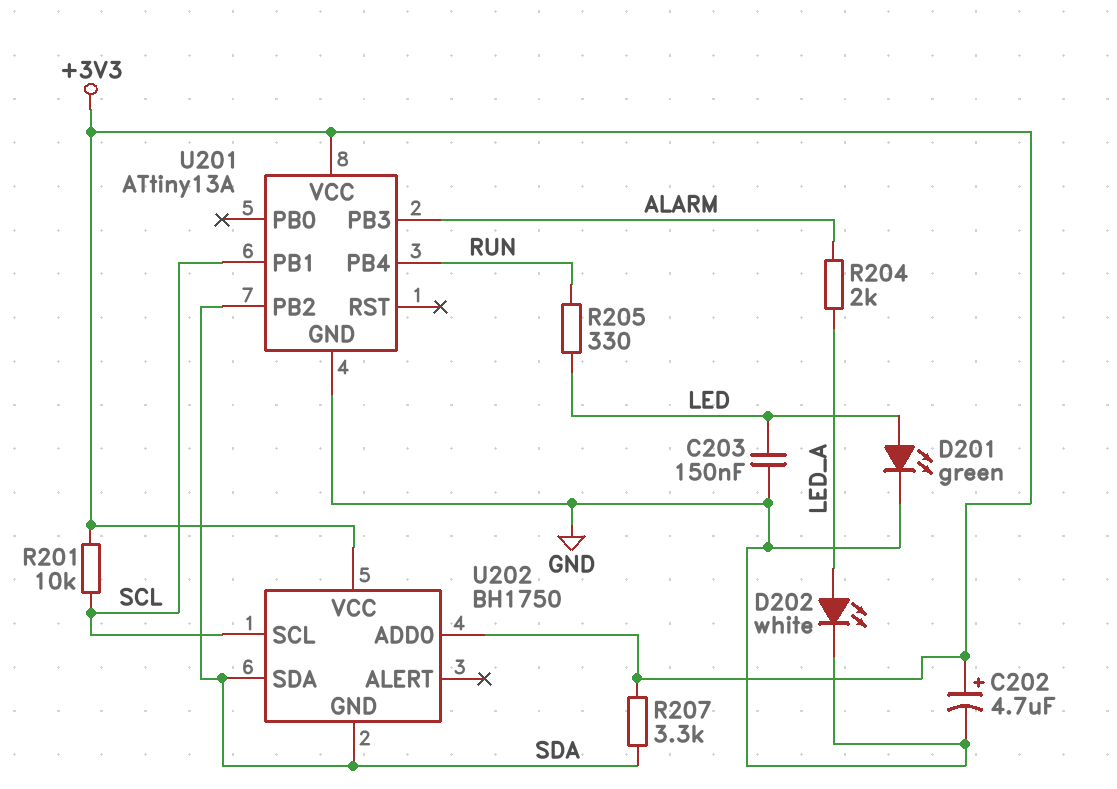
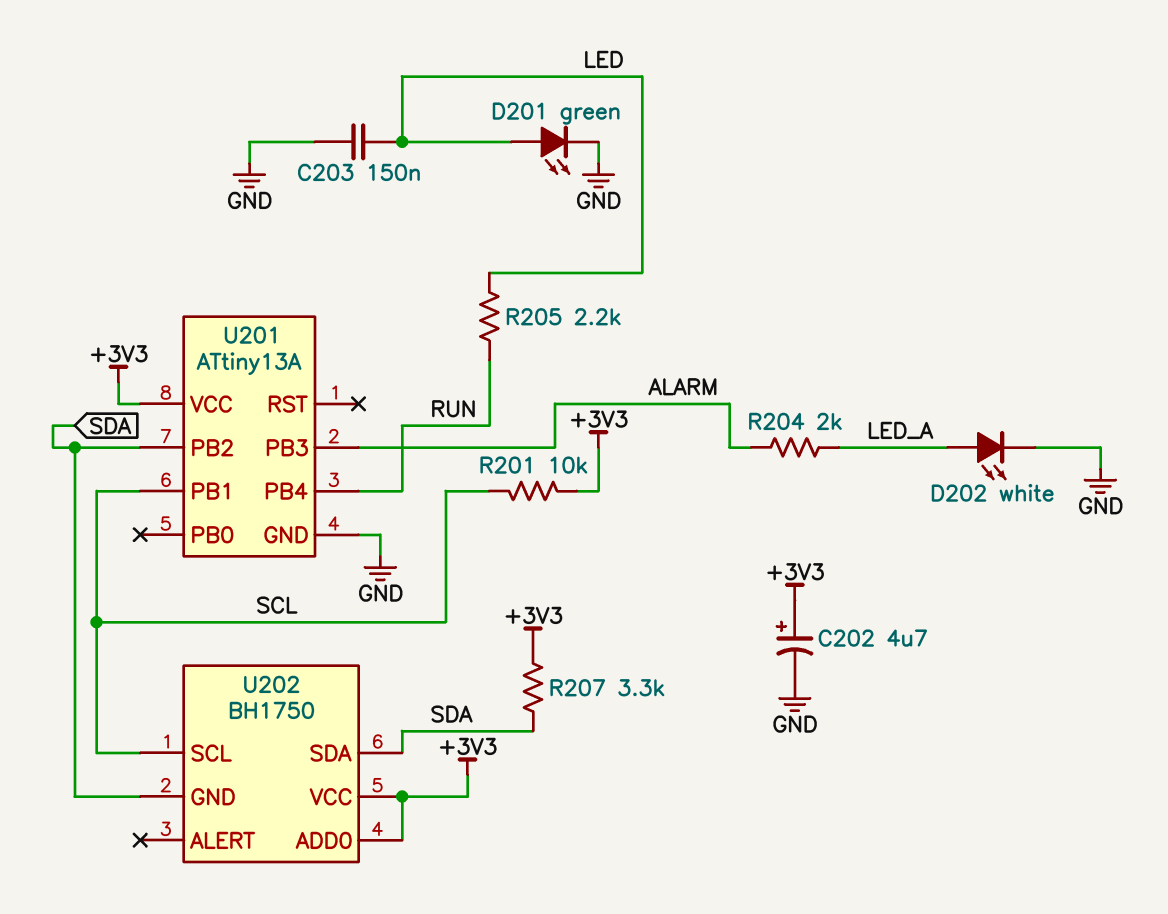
R205: 330 (LED, RUN) -> 2.2k (LED, RUN)

